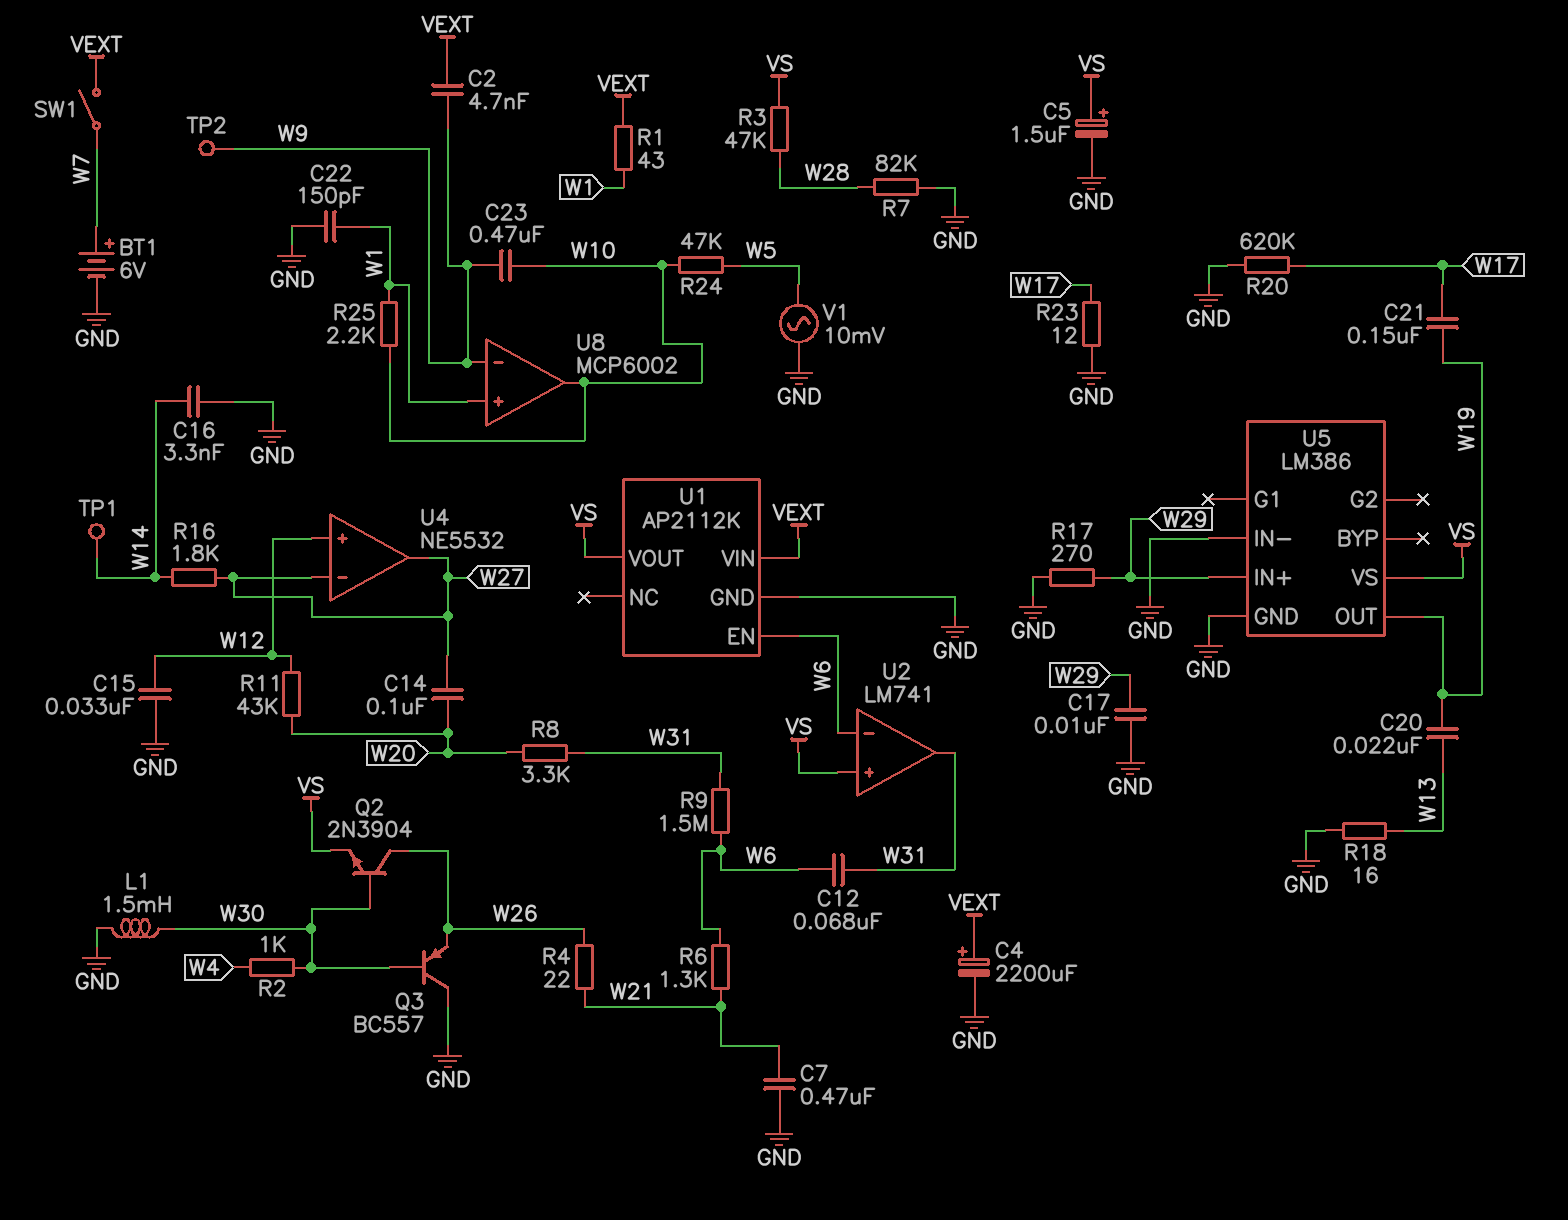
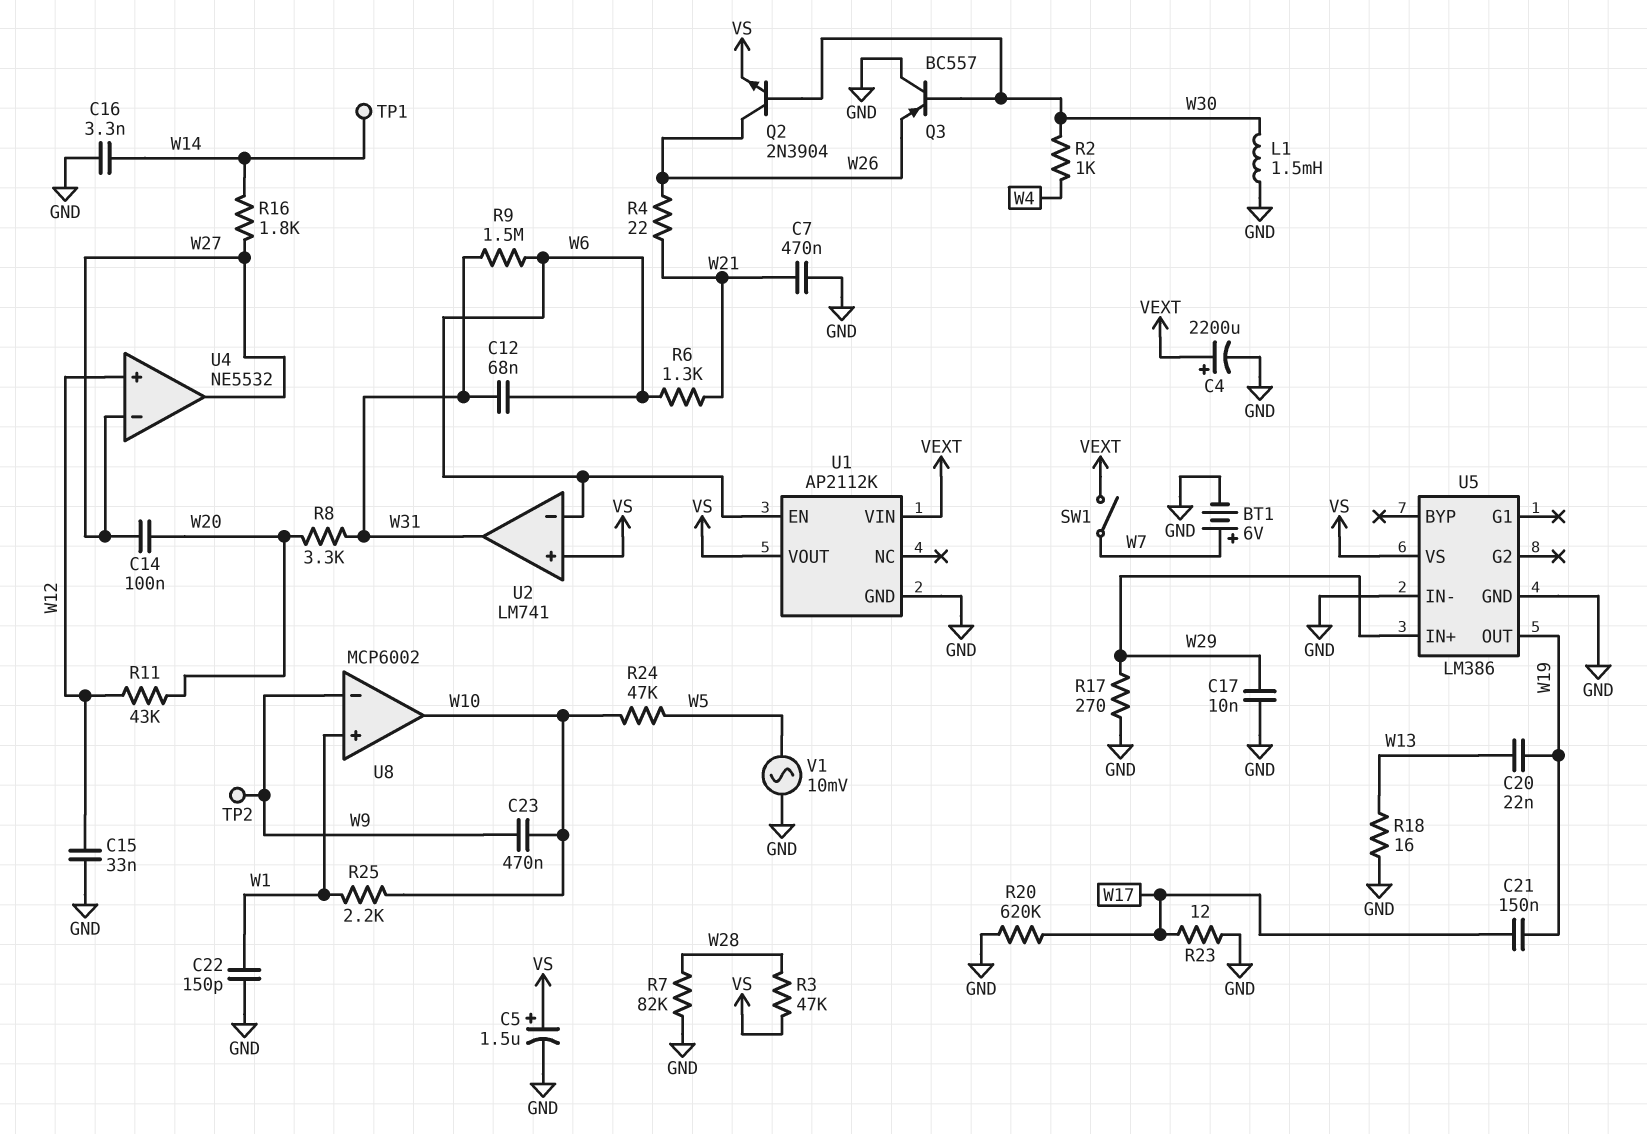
C2: 4.7nF (VEXT, W9) -> none
R1: 43 (VEXT, W1) -> none

